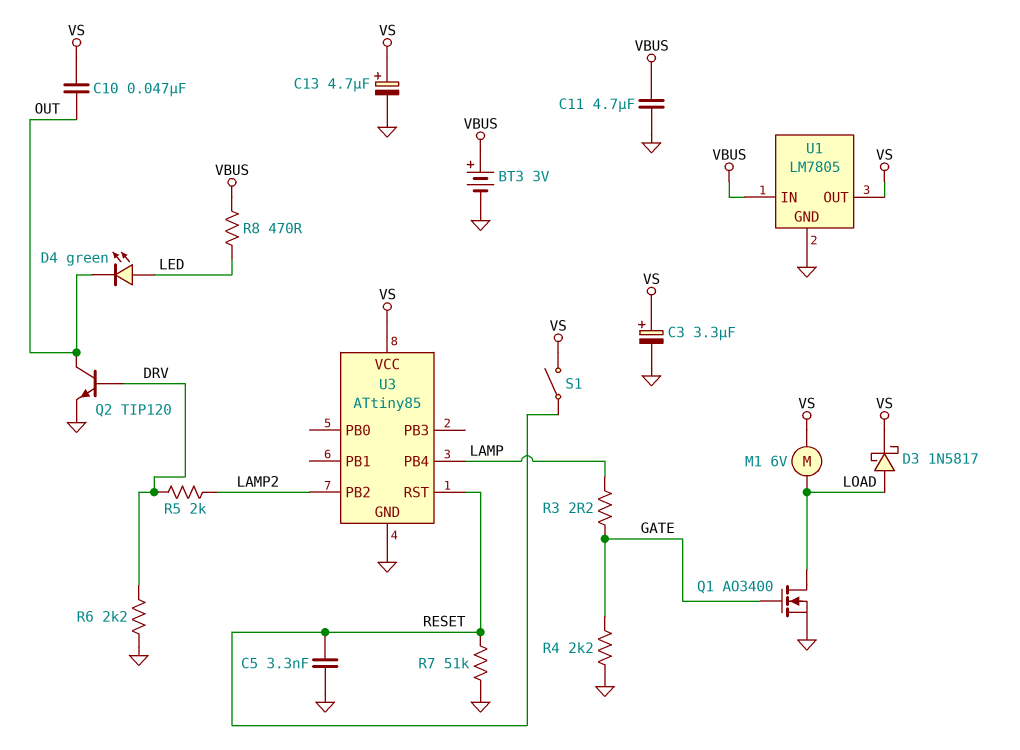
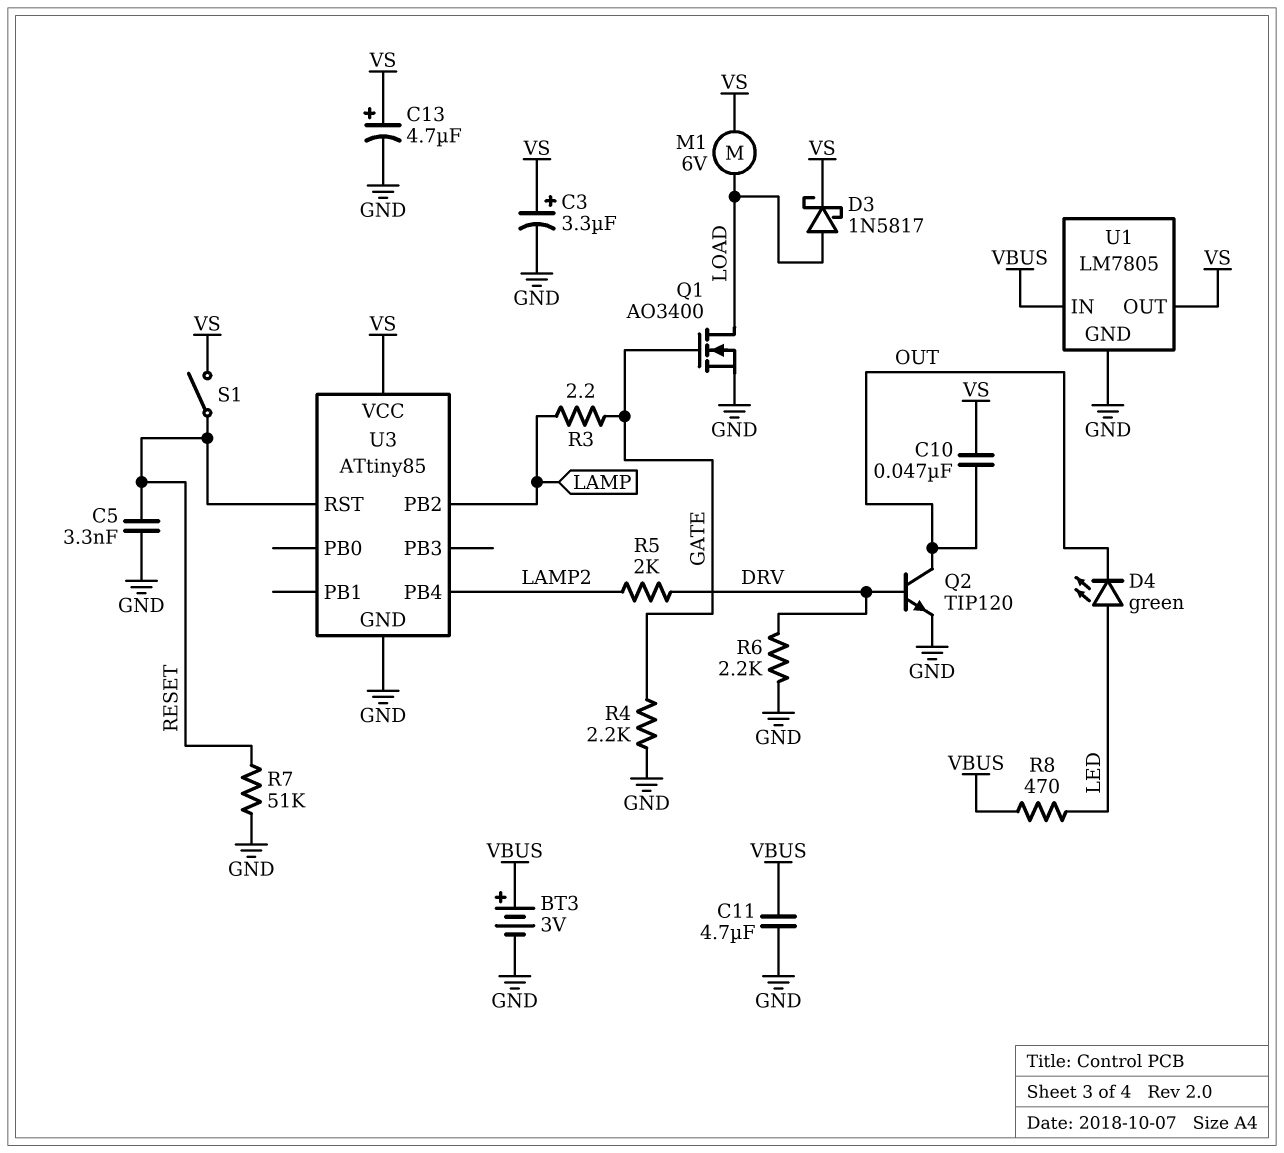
U3 pin PB2: LAMP2 -> LAMP
U3 pin PB4: LAMP -> LAMP2

